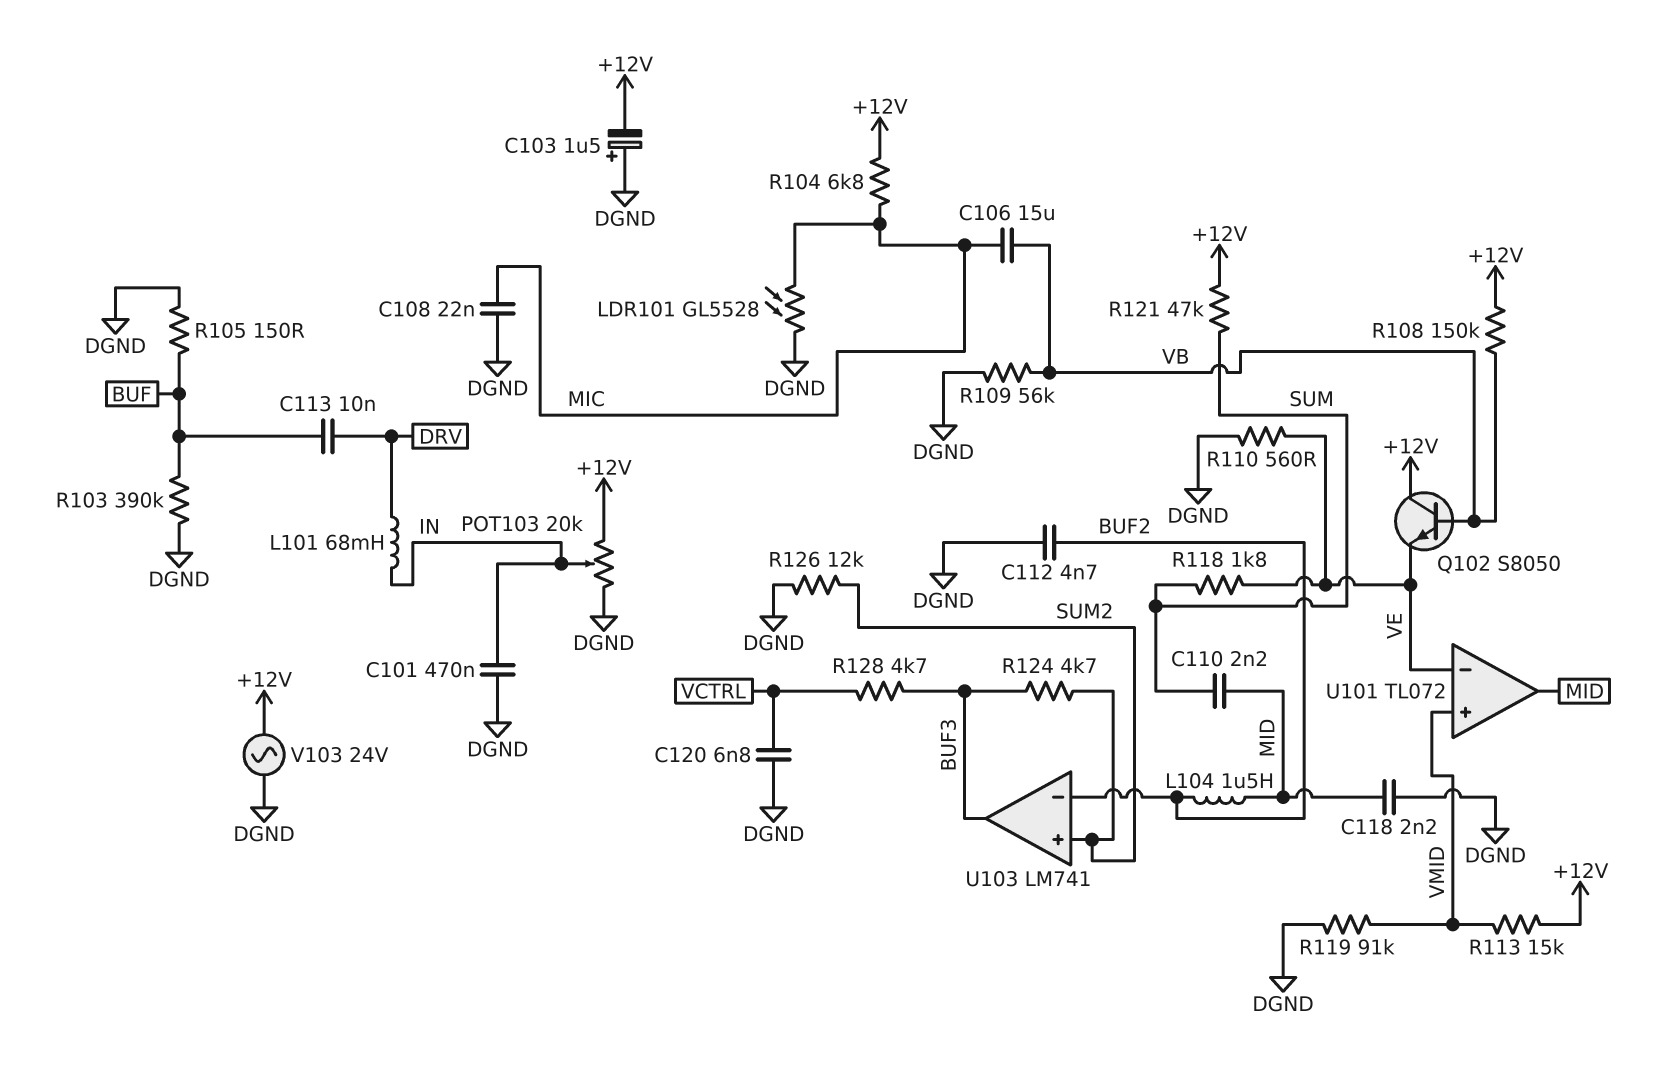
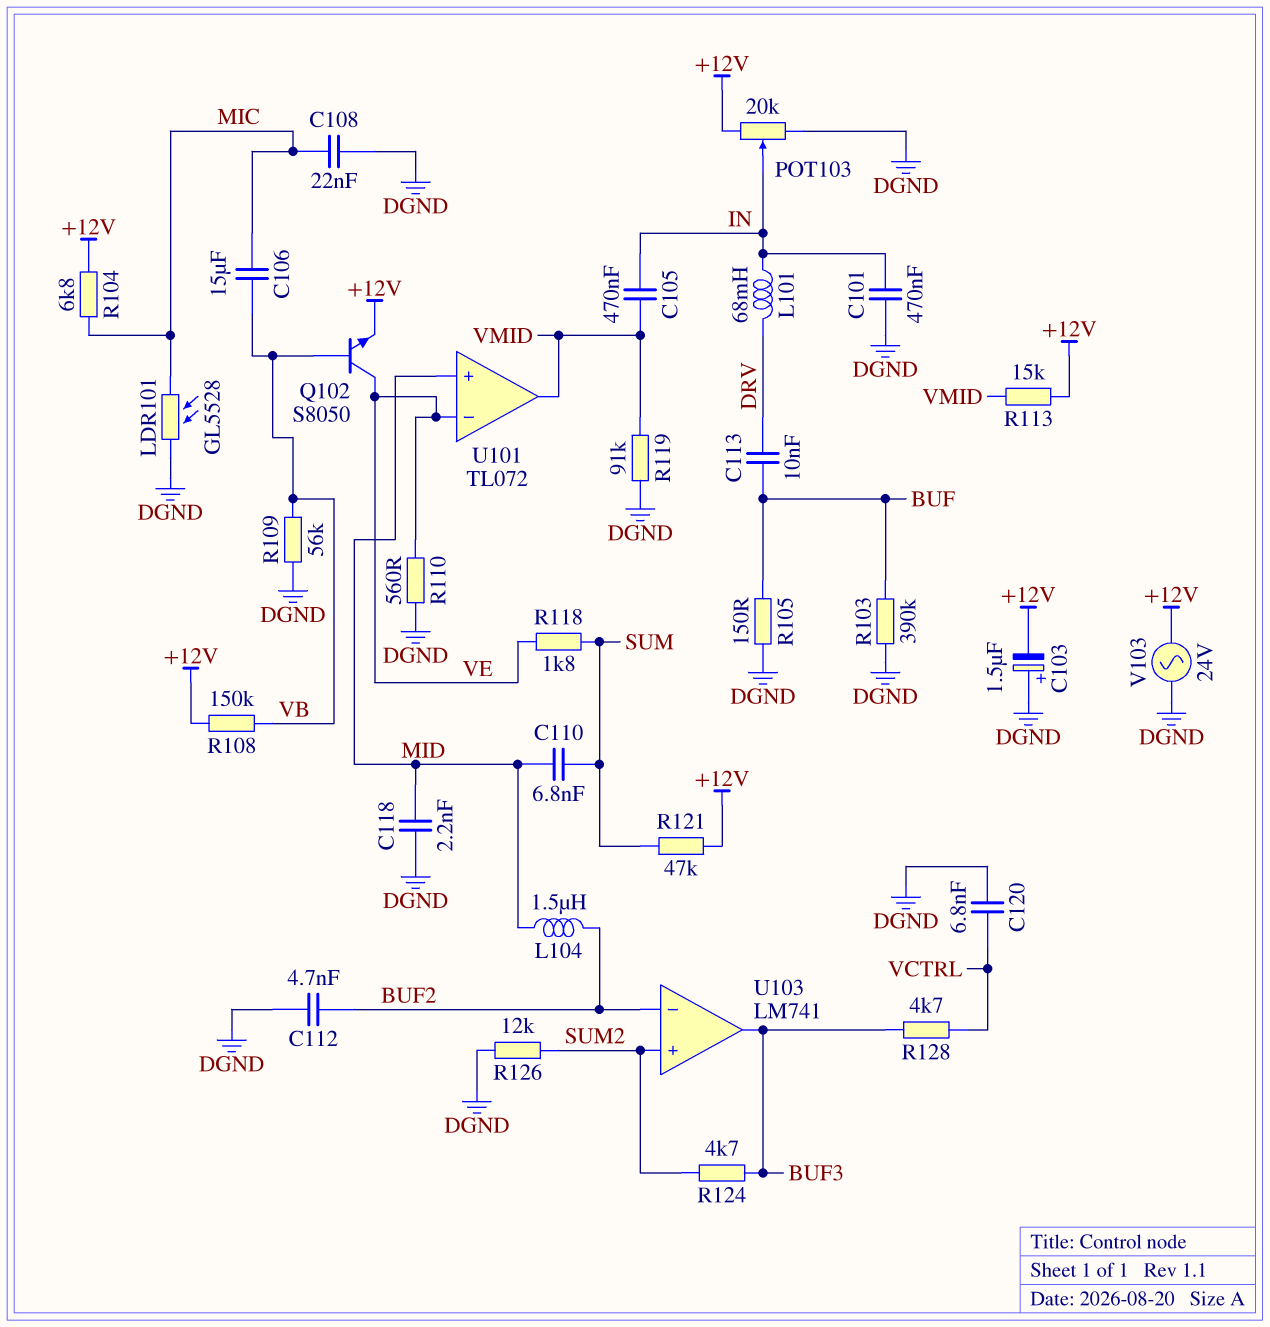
C105: none -> 470nF (IN, VMID)
C110: 2.2nF (MID, SUM) -> 6.8nF (MID, SUM)
Q102: NPN S8050 (B VB, C +12V, E VE) -> NPN S8050 (B VB, C VE, E +12V)
U101 pin in+: VMID -> MID
U101 pin out: MID -> VMID

